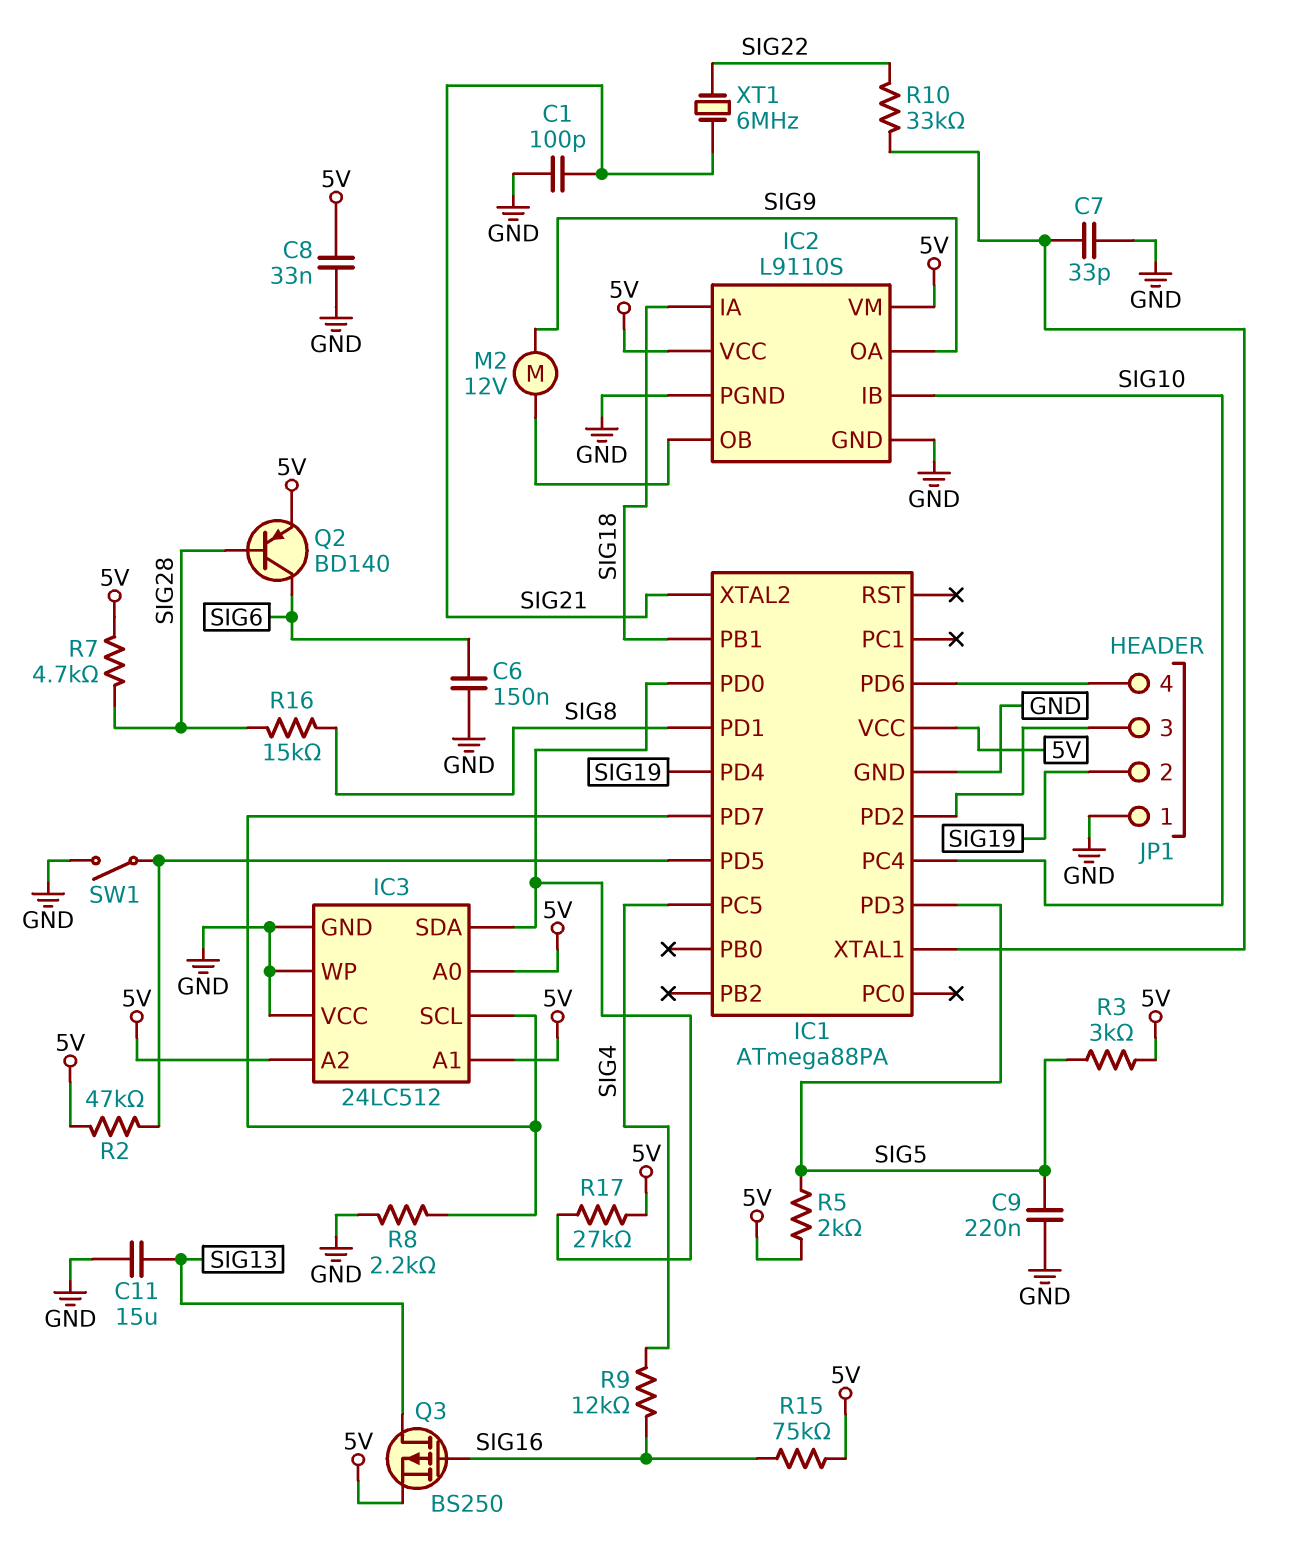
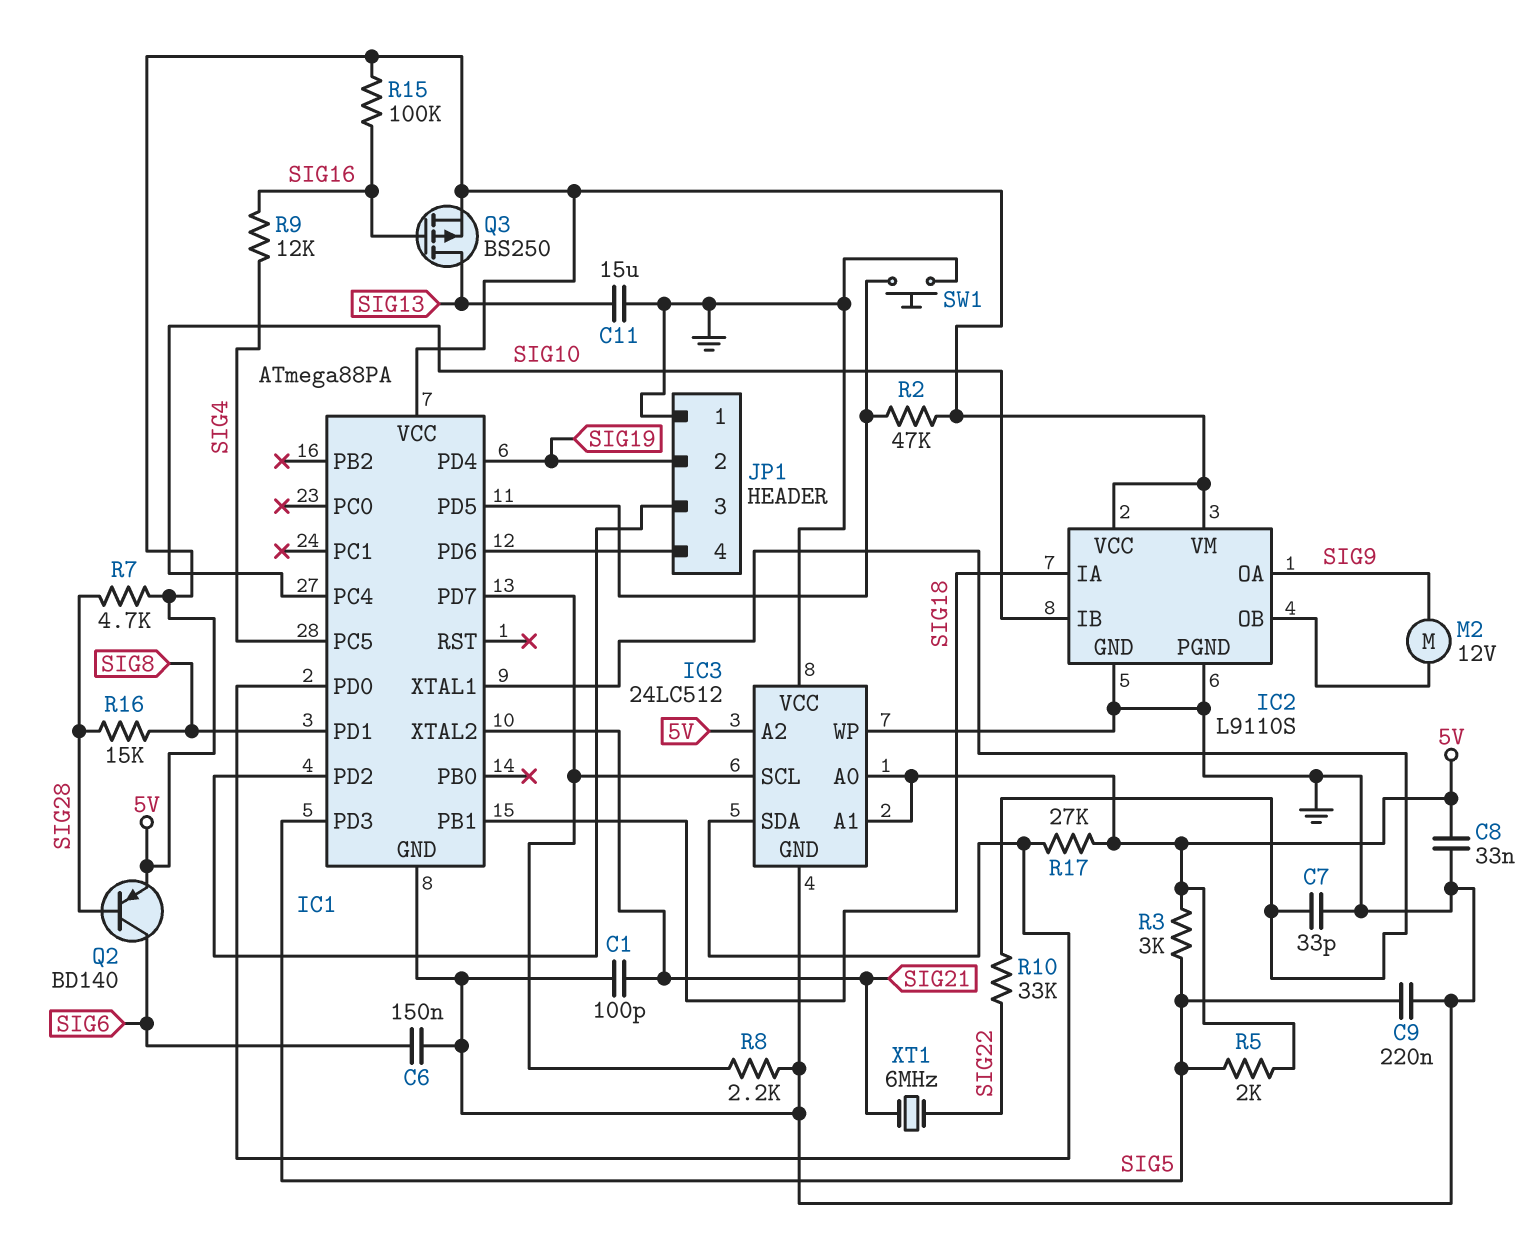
R15: 75k (5V, SIG16) -> 100k (5V, SIG16)
SW1: switch (GND, IC1/PD5) -> button (GND, IC1/PD5)

